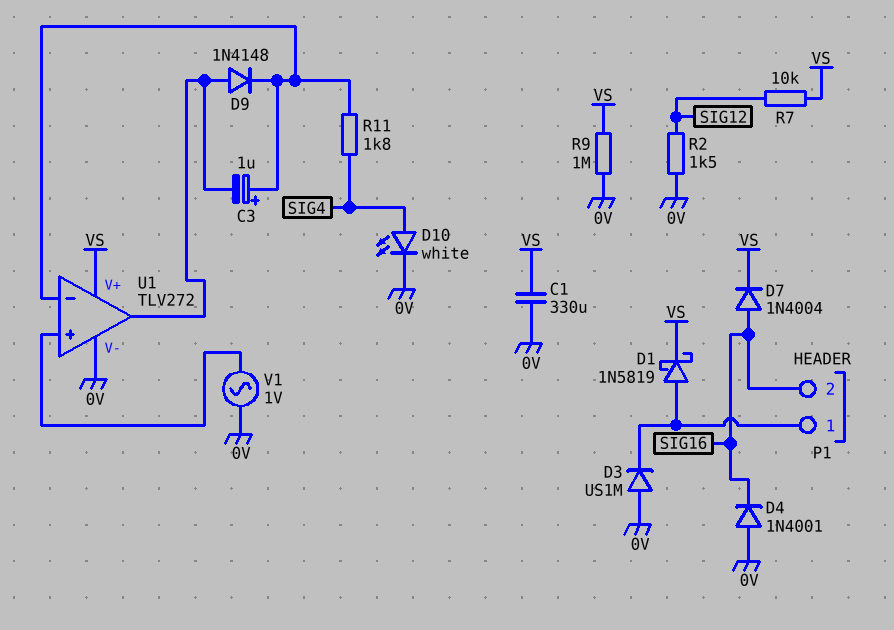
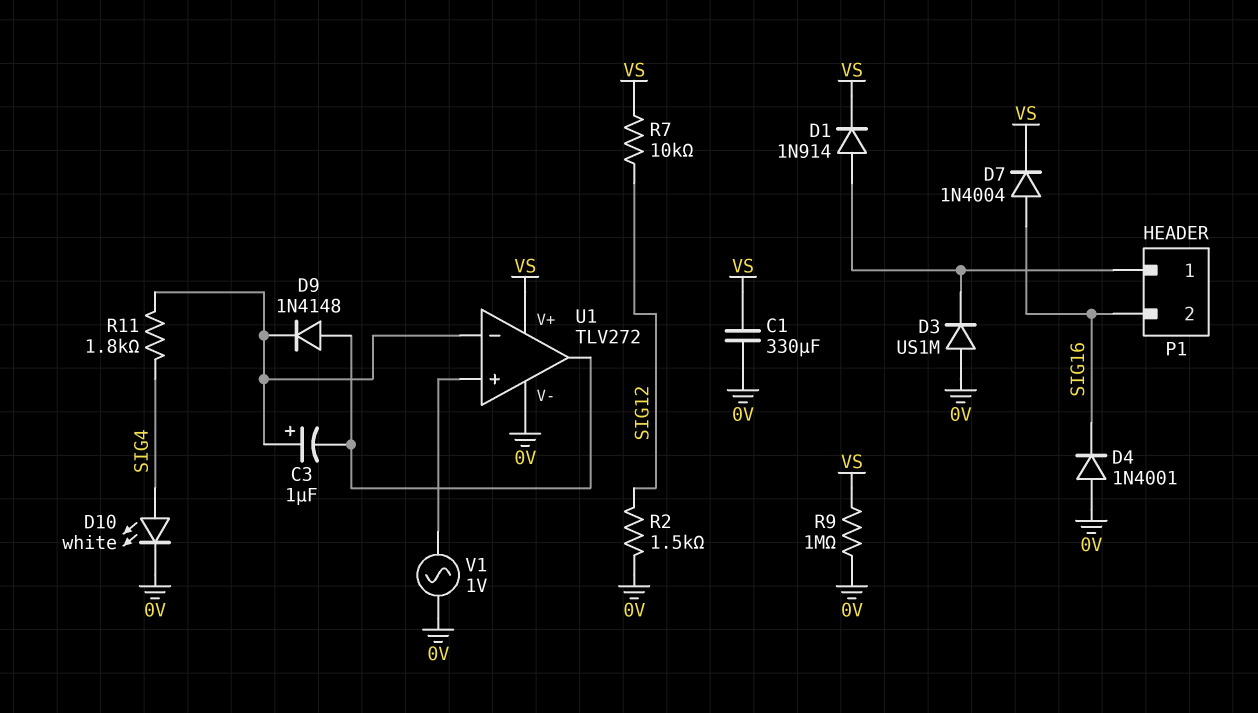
D1: schottky 1N5819 (A P1/1, K VS) -> diode 1N914 (A P1/1, K VS)

